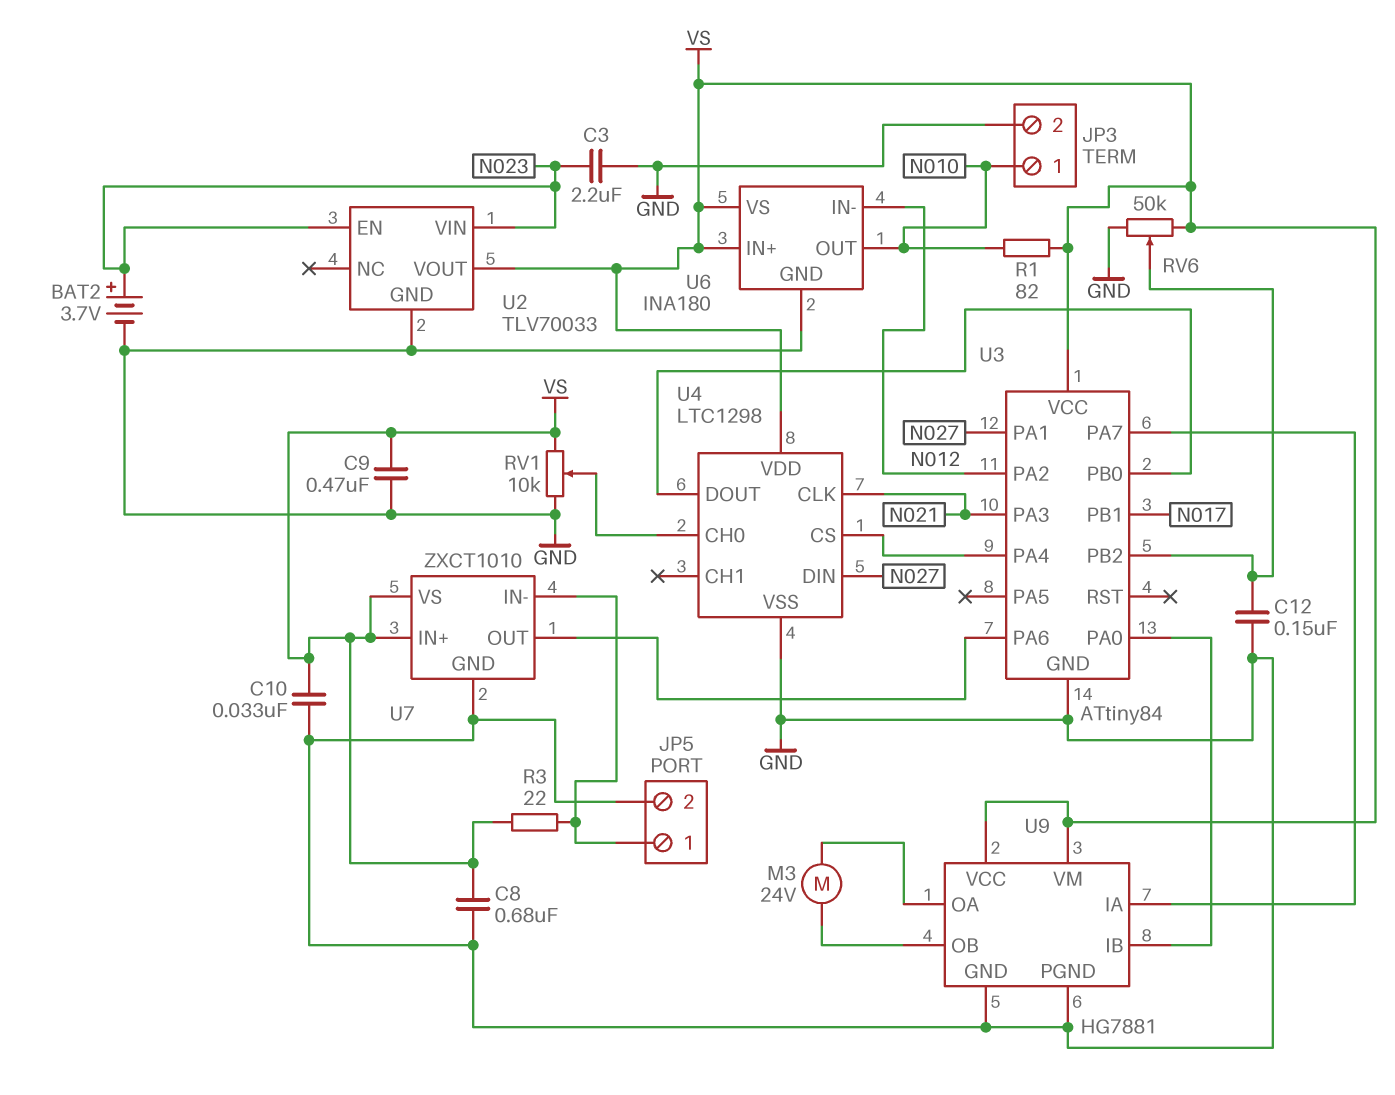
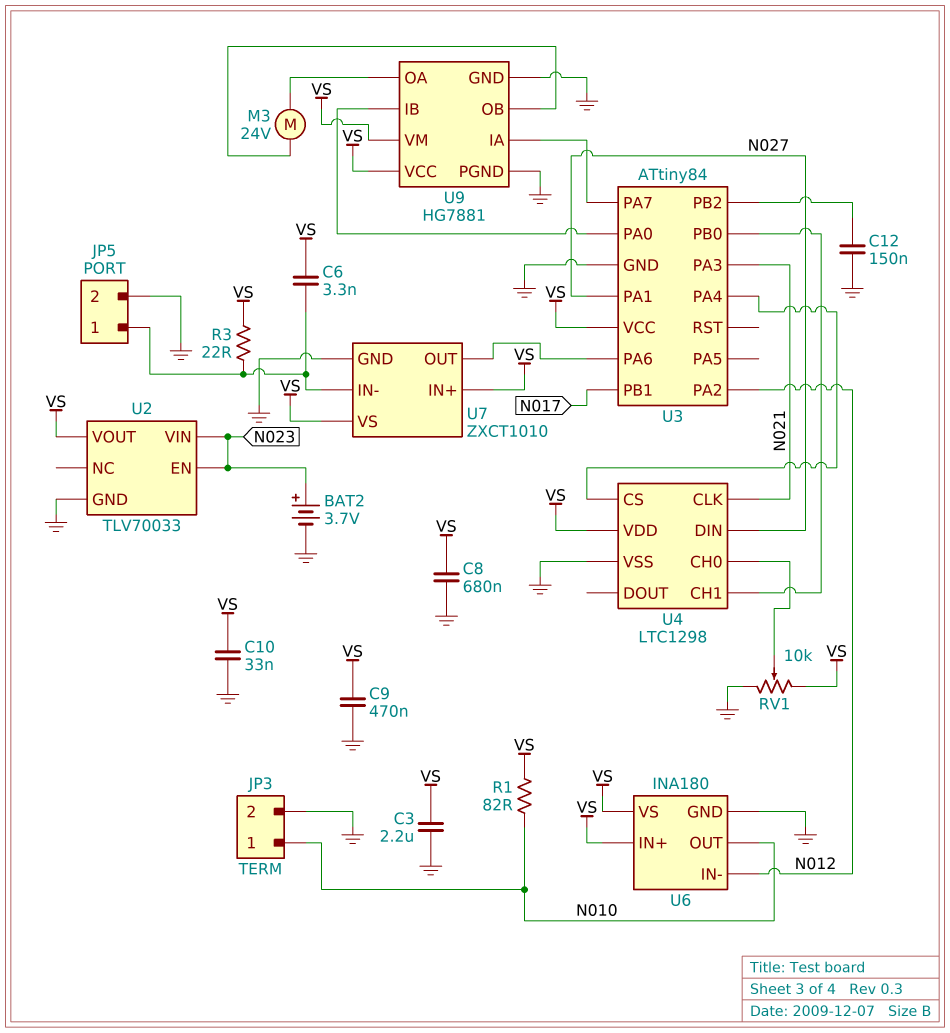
C3: 2.2uF (GND, N023) -> 2.2uF (GND, VS)
C6: none -> 3.3nF (JP5/1, VS)
RV6: 50k (GND, VS, wiper U3/PB2) -> none
U4 pin CH1: none -> U3/PB0
U4 pin DOUT: U3/PB0 -> none

